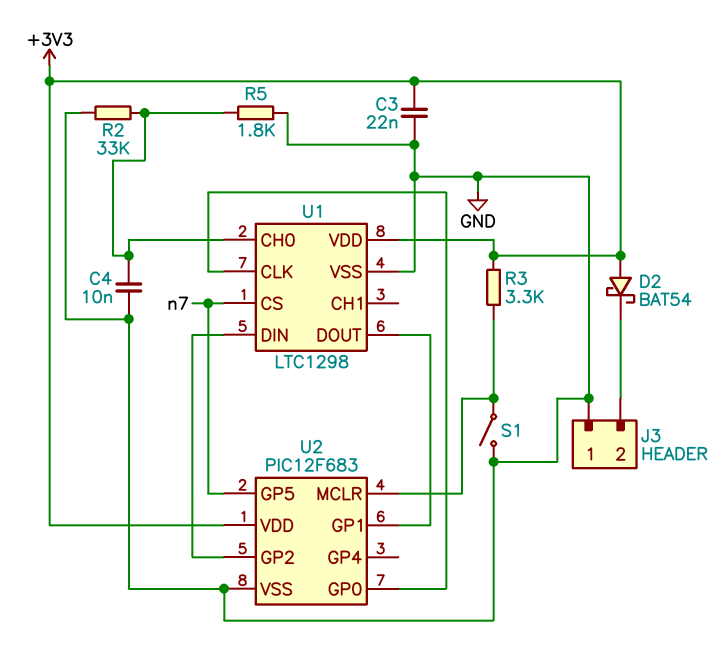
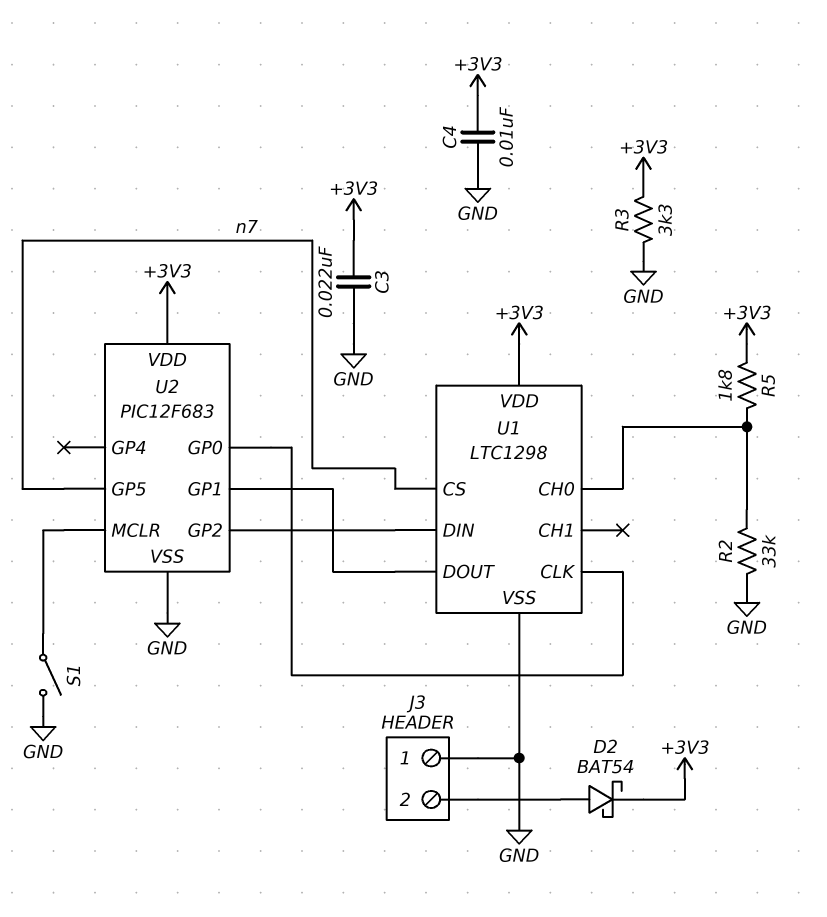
C4: 10nF (GND, U1/CH0) -> 10nF (+3V3, GND)
D2: schottky BAT54 (A +3V3, K J3/2) -> schottky BAT54 (A J3/2, K +3V3)
R3: 3.3k (+3V3, U2/MCLR) -> 3.3k (+3V3, GND)
R5: 1.8k (GND, U1/CH0) -> 1.8k (+3V3, U1/CH0)

